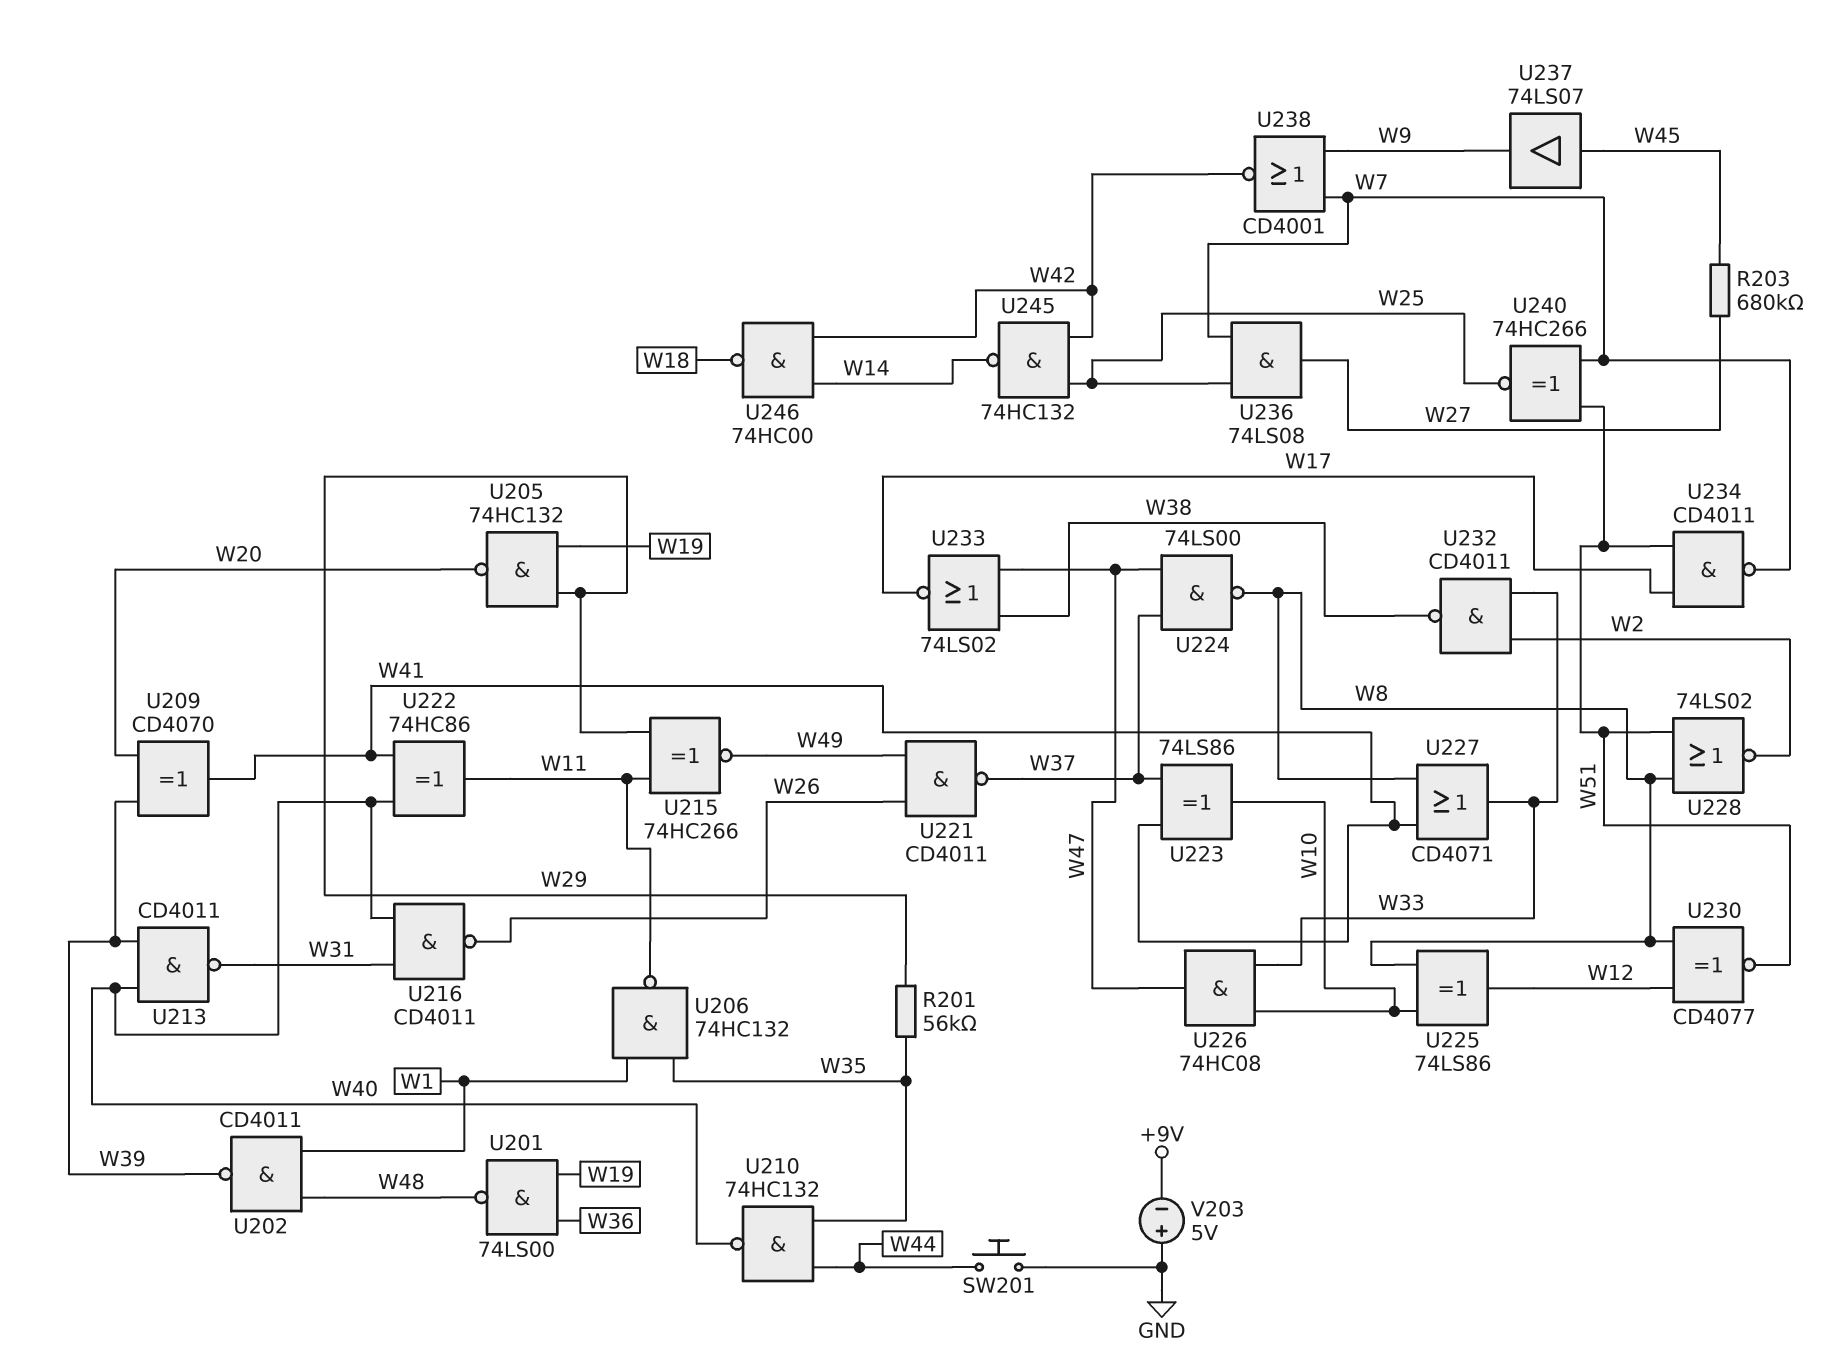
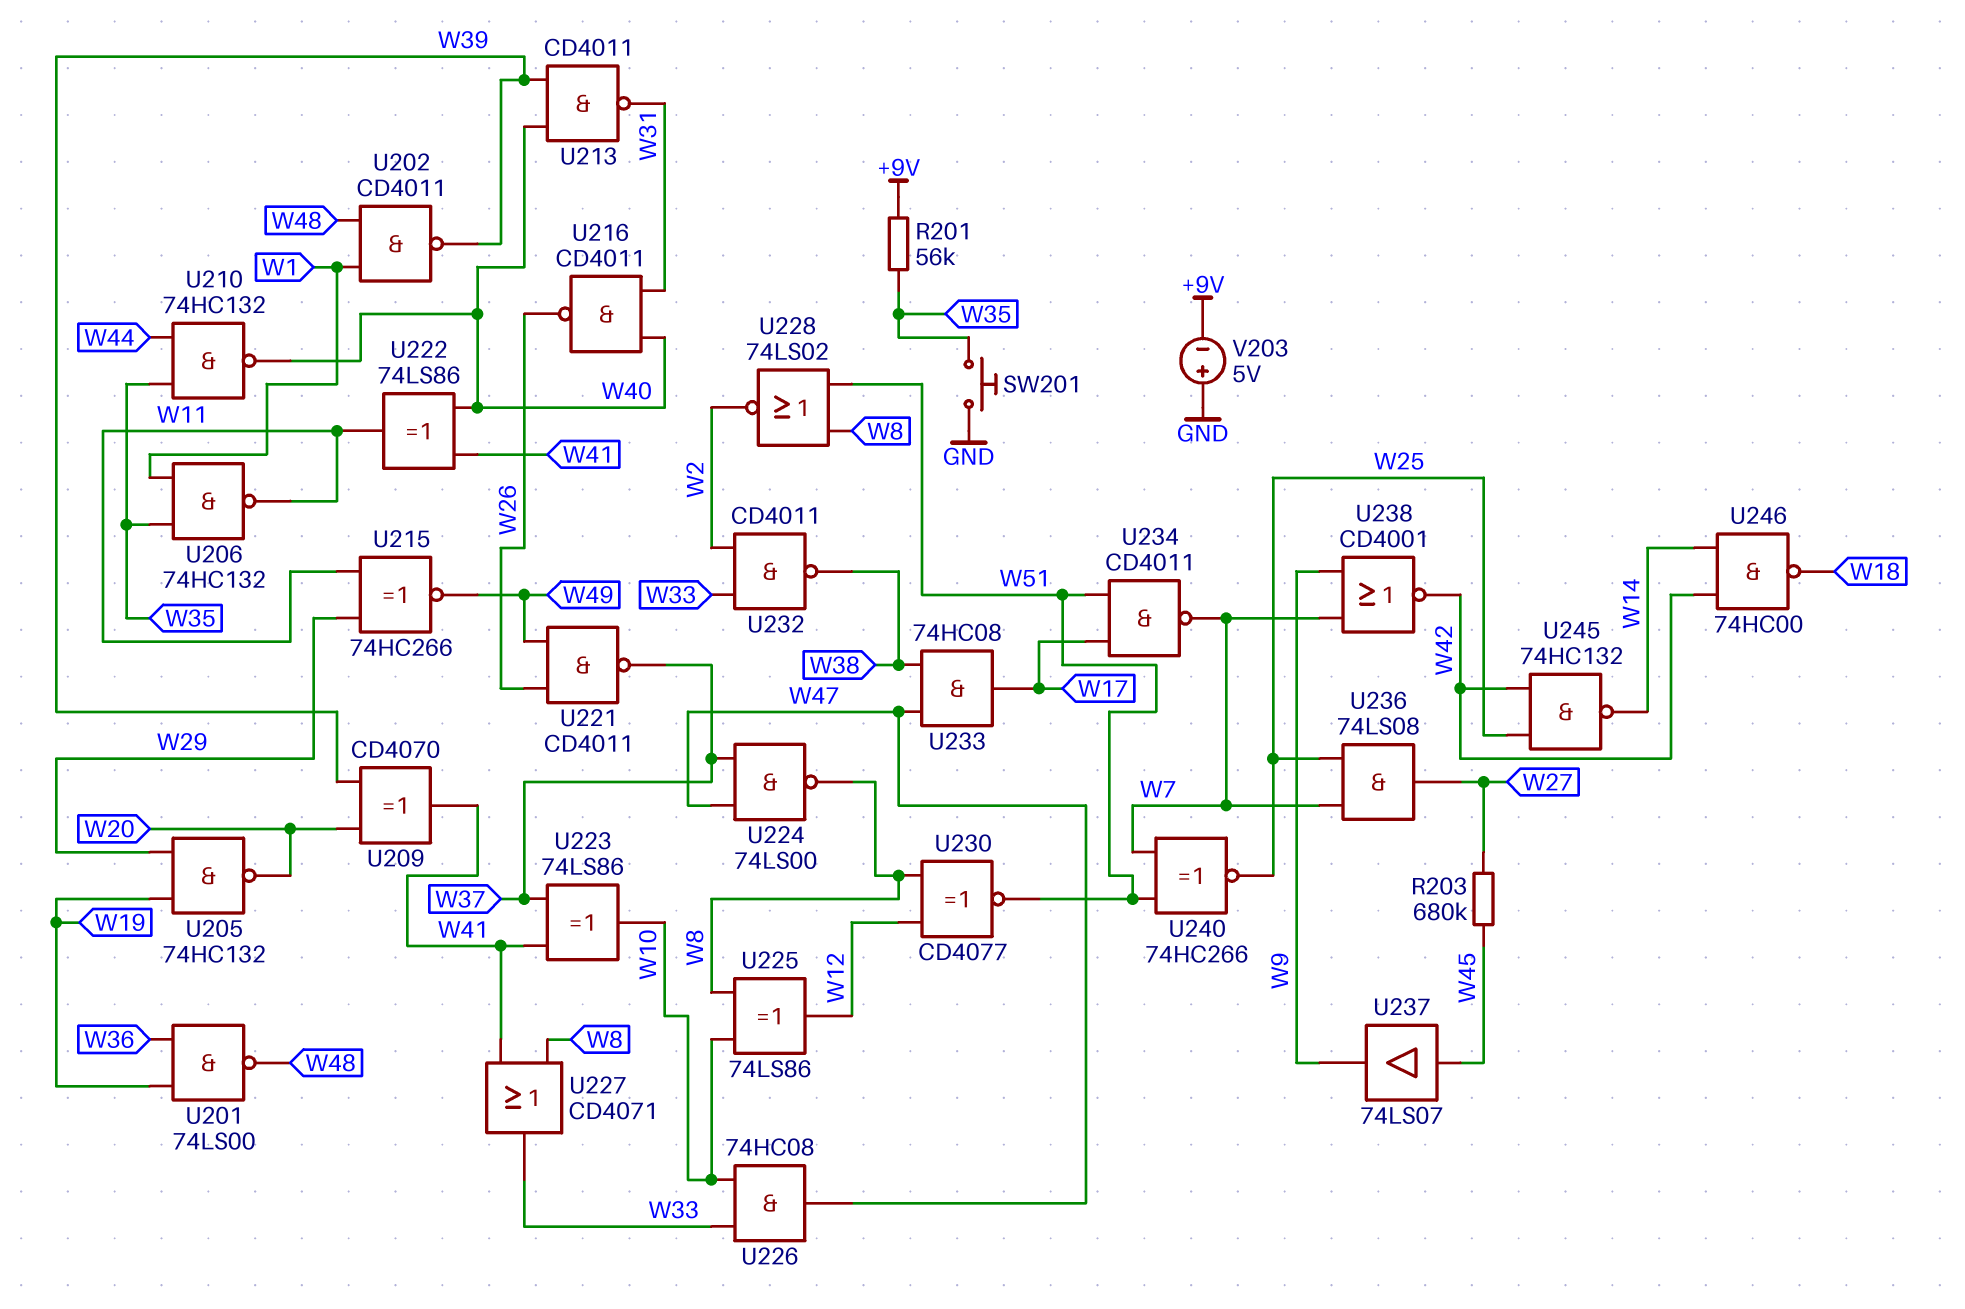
R201: 56k (W29, W35) -> 56k (+9V, W35)
SW201: button (GND, W44) -> button (GND, W35)
U222: XOR 74HC86 (in W40, in W41, out W11) -> XOR 74LS86 (in W40, in W41, out W11)
U233: NOR 74LS02 (in W38, in W47, out W17) -> AND 74HC08 (in W38, in W47, out W17)

